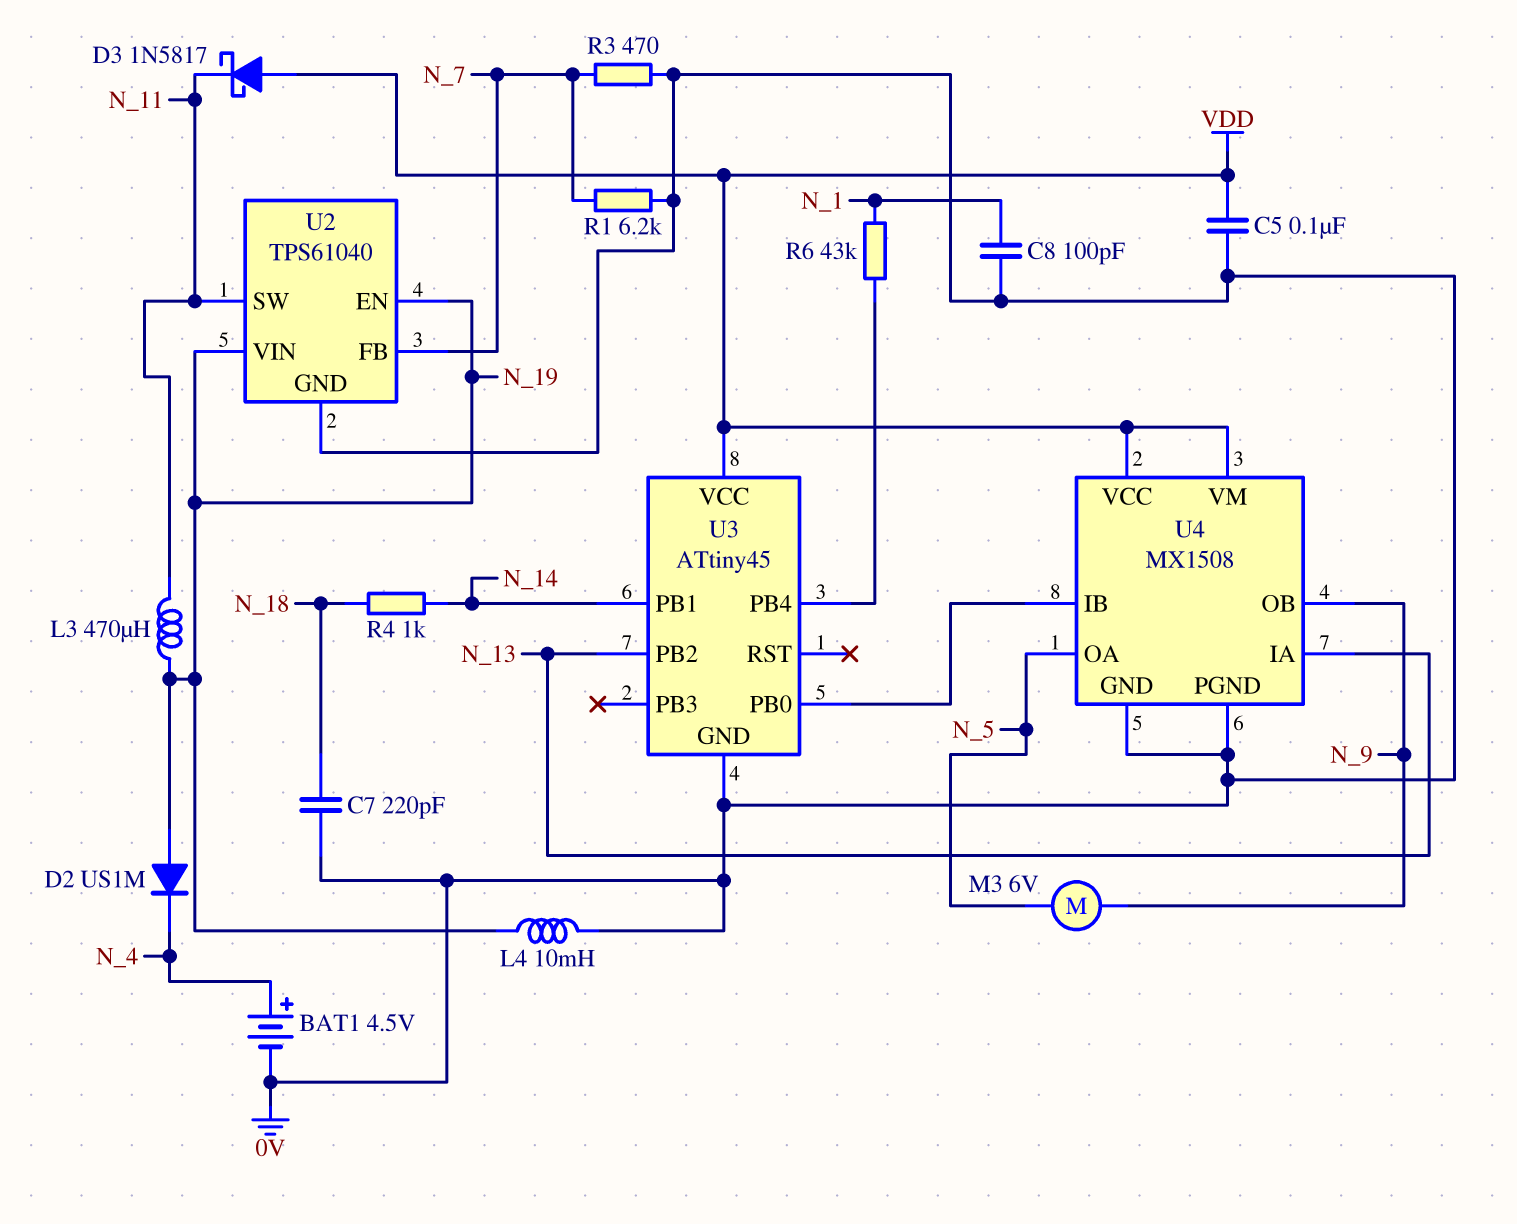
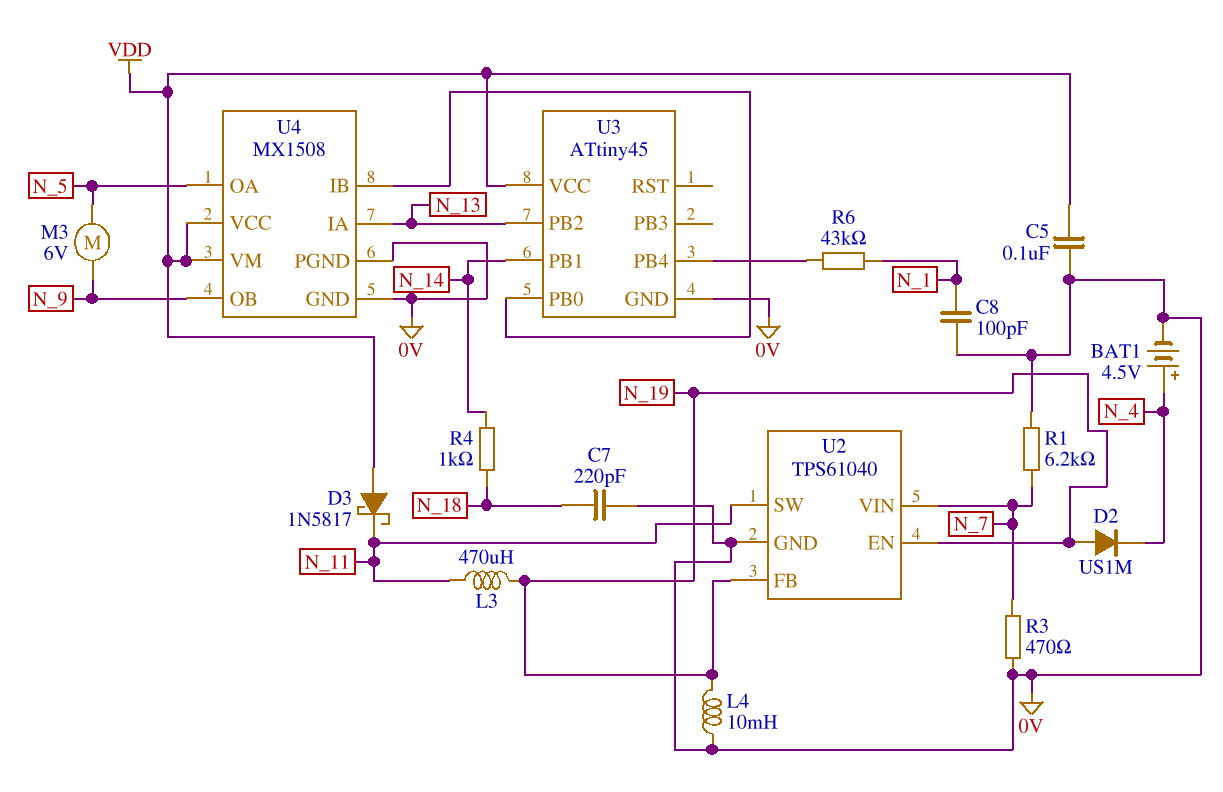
U2 pin FB: N_7 -> N_19
U2 pin VIN: N_19 -> N_7

